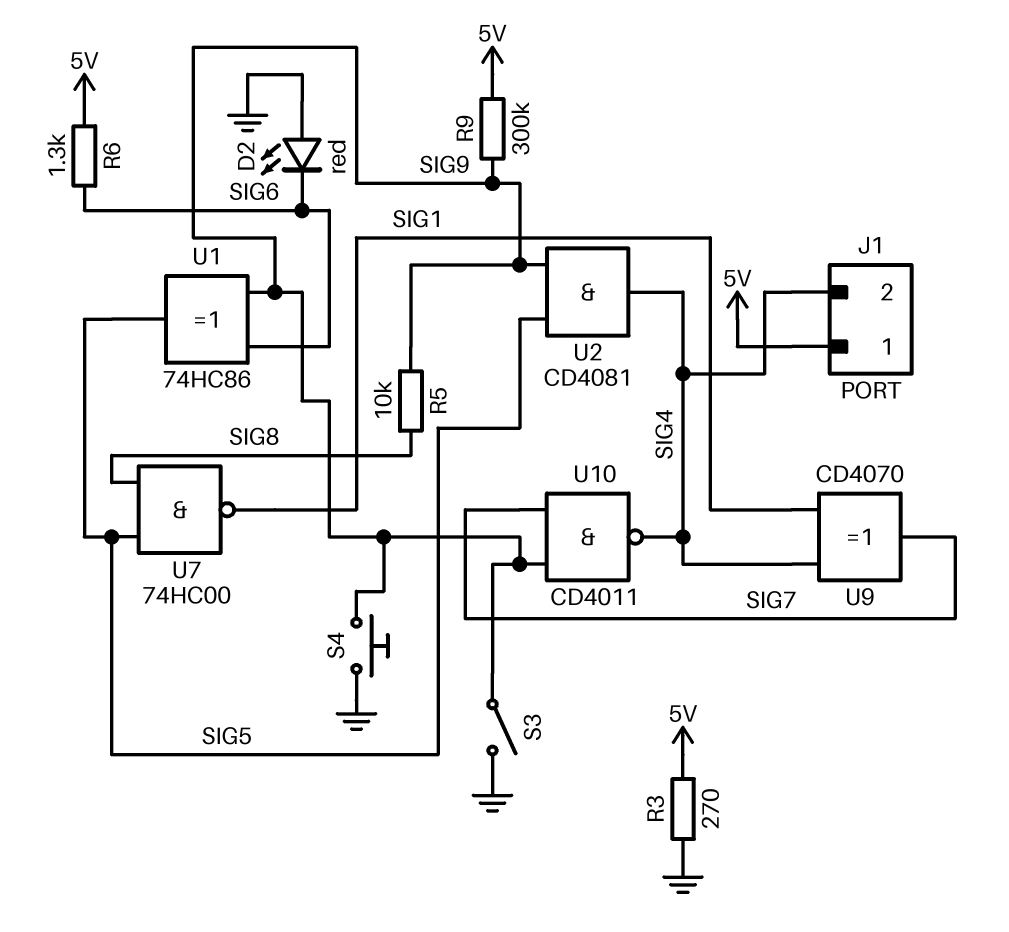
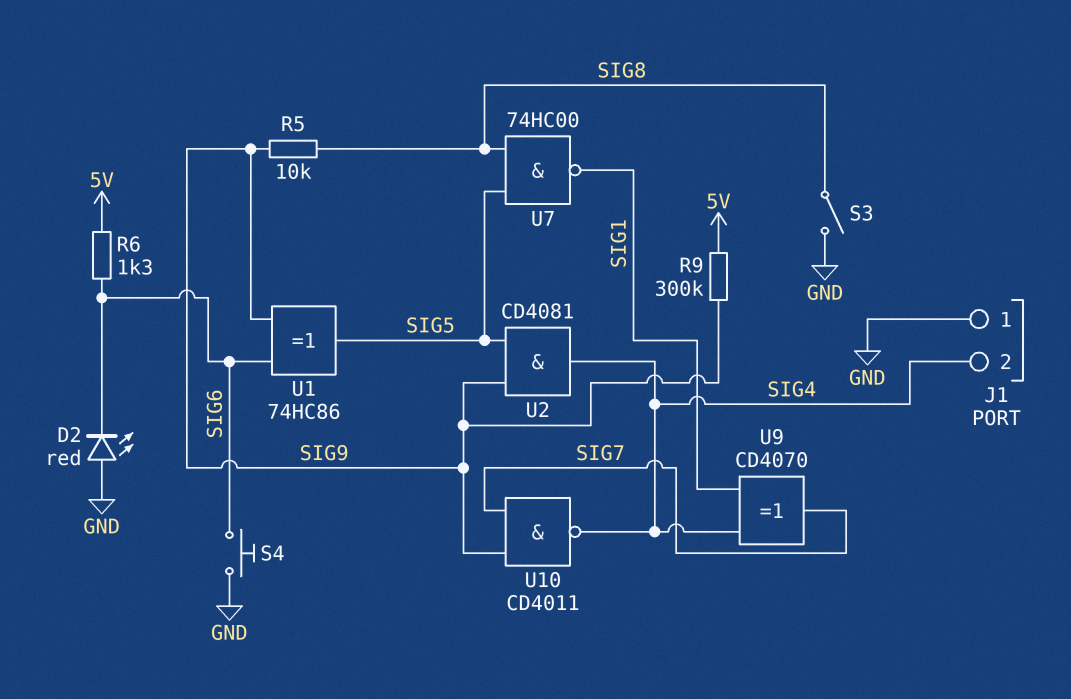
J1 pin 1: 5V -> GND
R3: 270 (5V, GND) -> none
S3: switch (GND, SIG9) -> switch (GND, SIG8)
S4: button (GND, SIG9) -> button (GND, SIG6)

